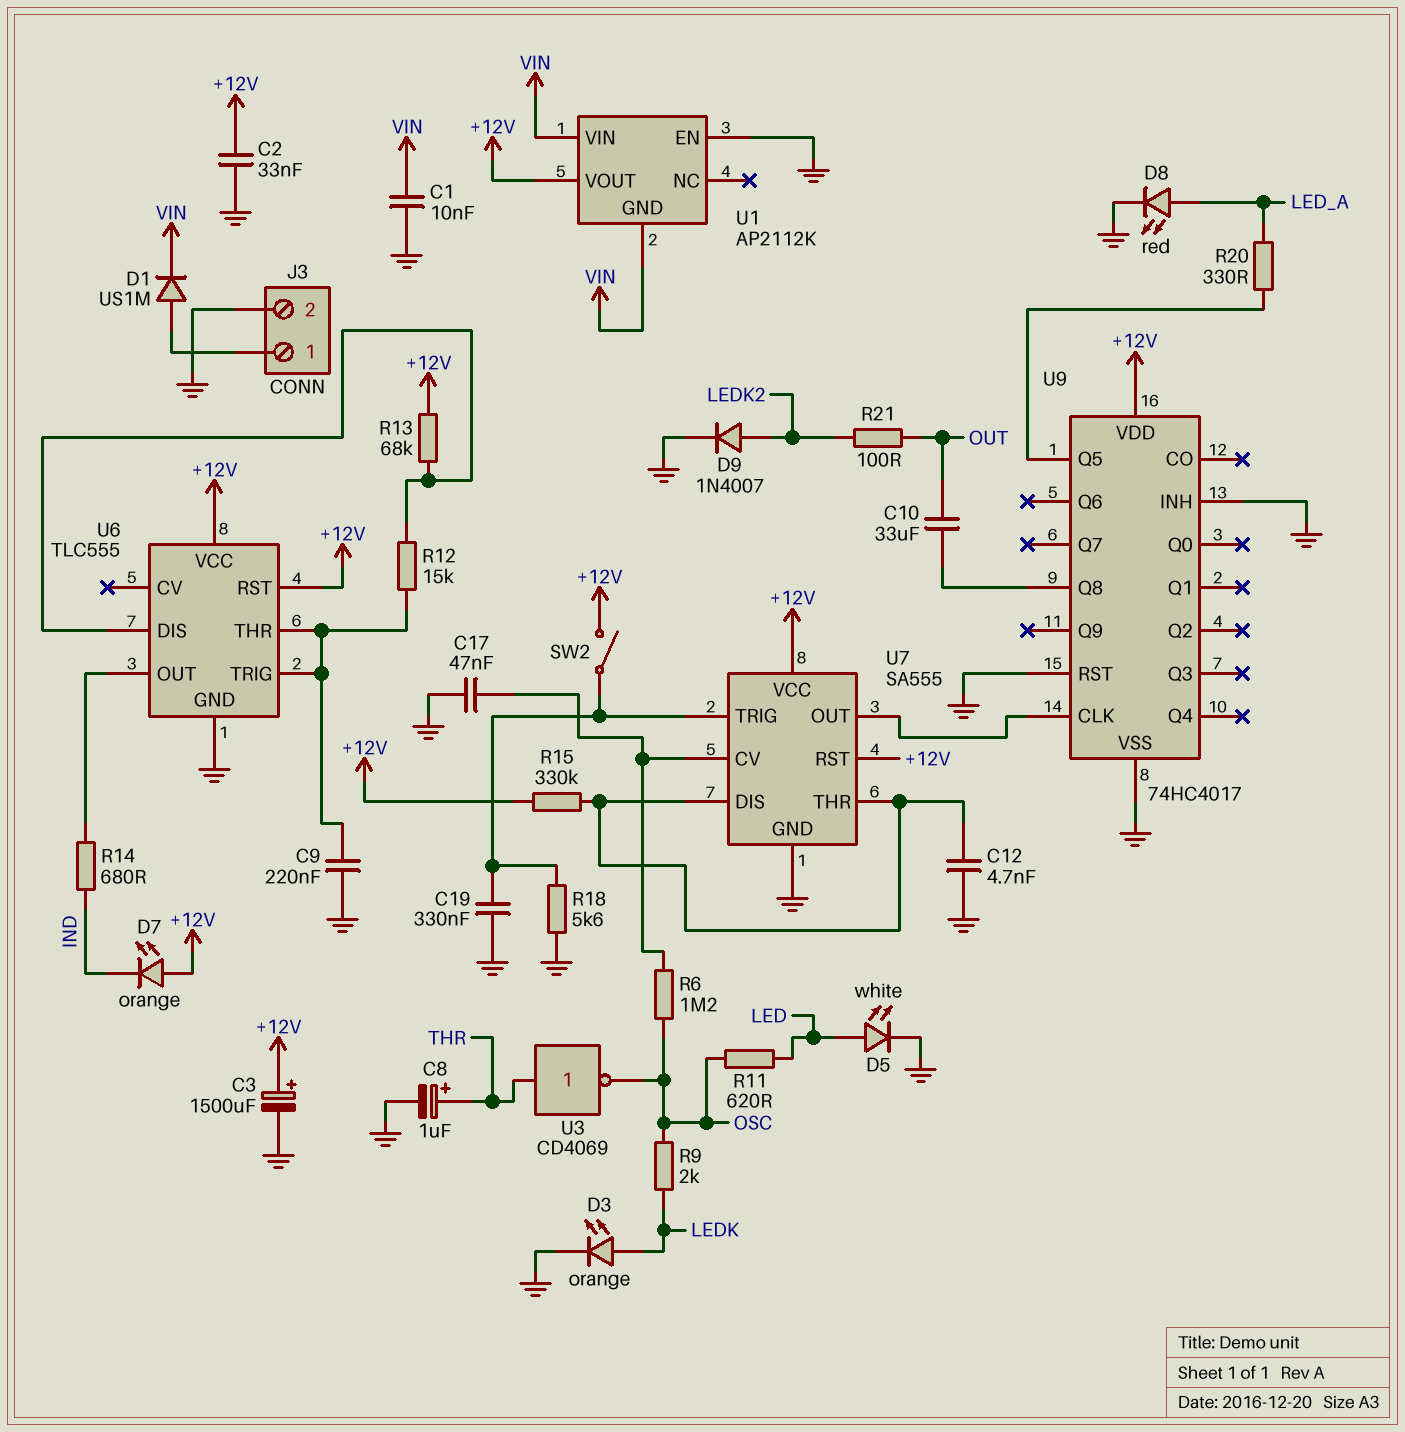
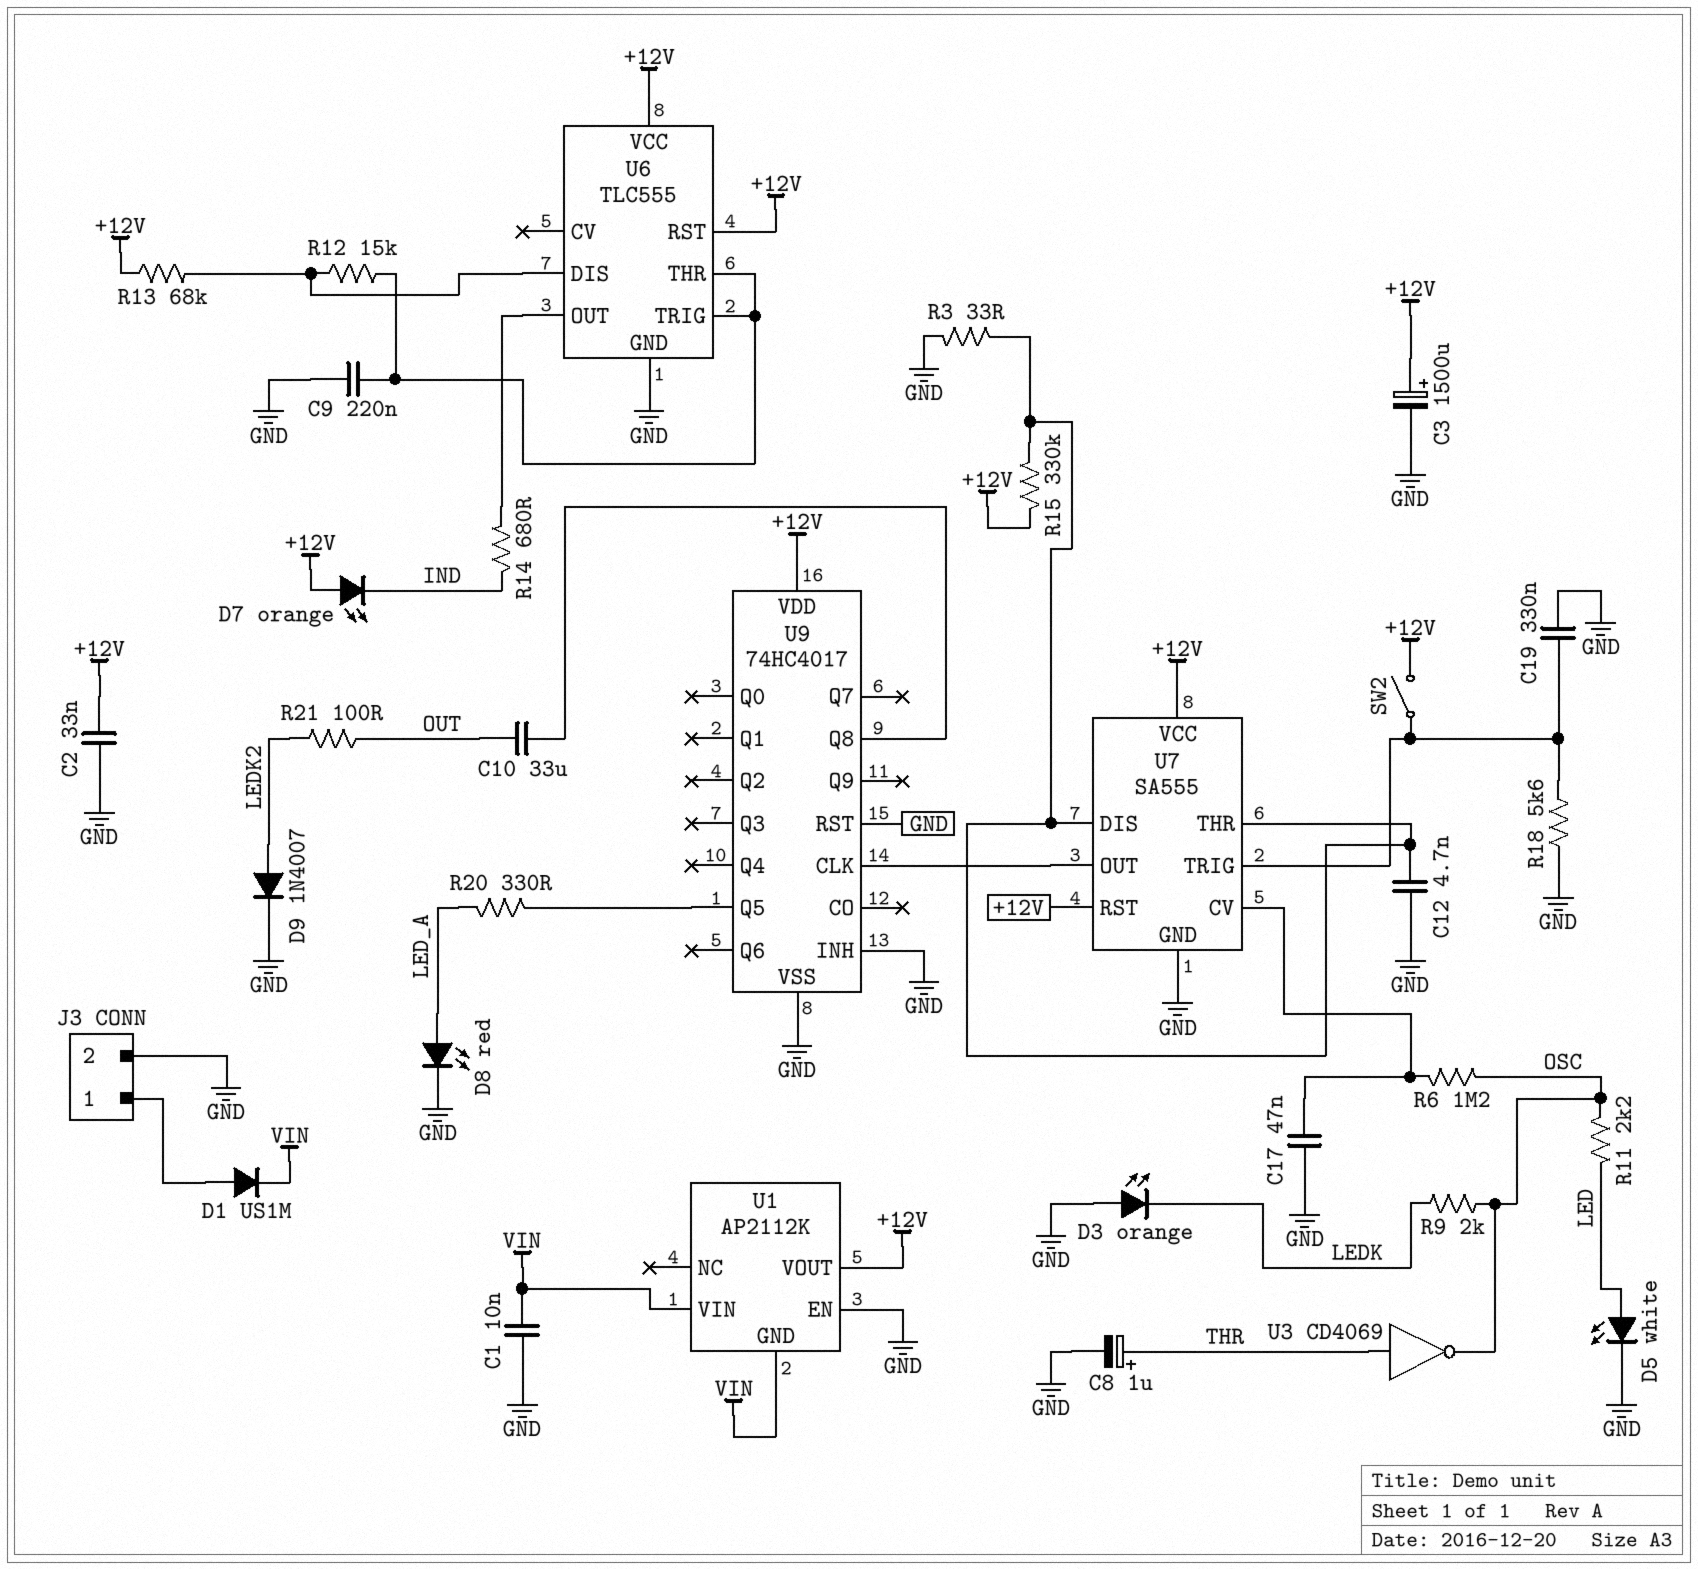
D3: LED orange (A LEDK, K GND) -> LED orange (A GND, K LEDK)
R3: none -> 33 (GND, U7/DIS)
R11: 620 (LED, OSC) -> 2.2k (LED, OSC)

